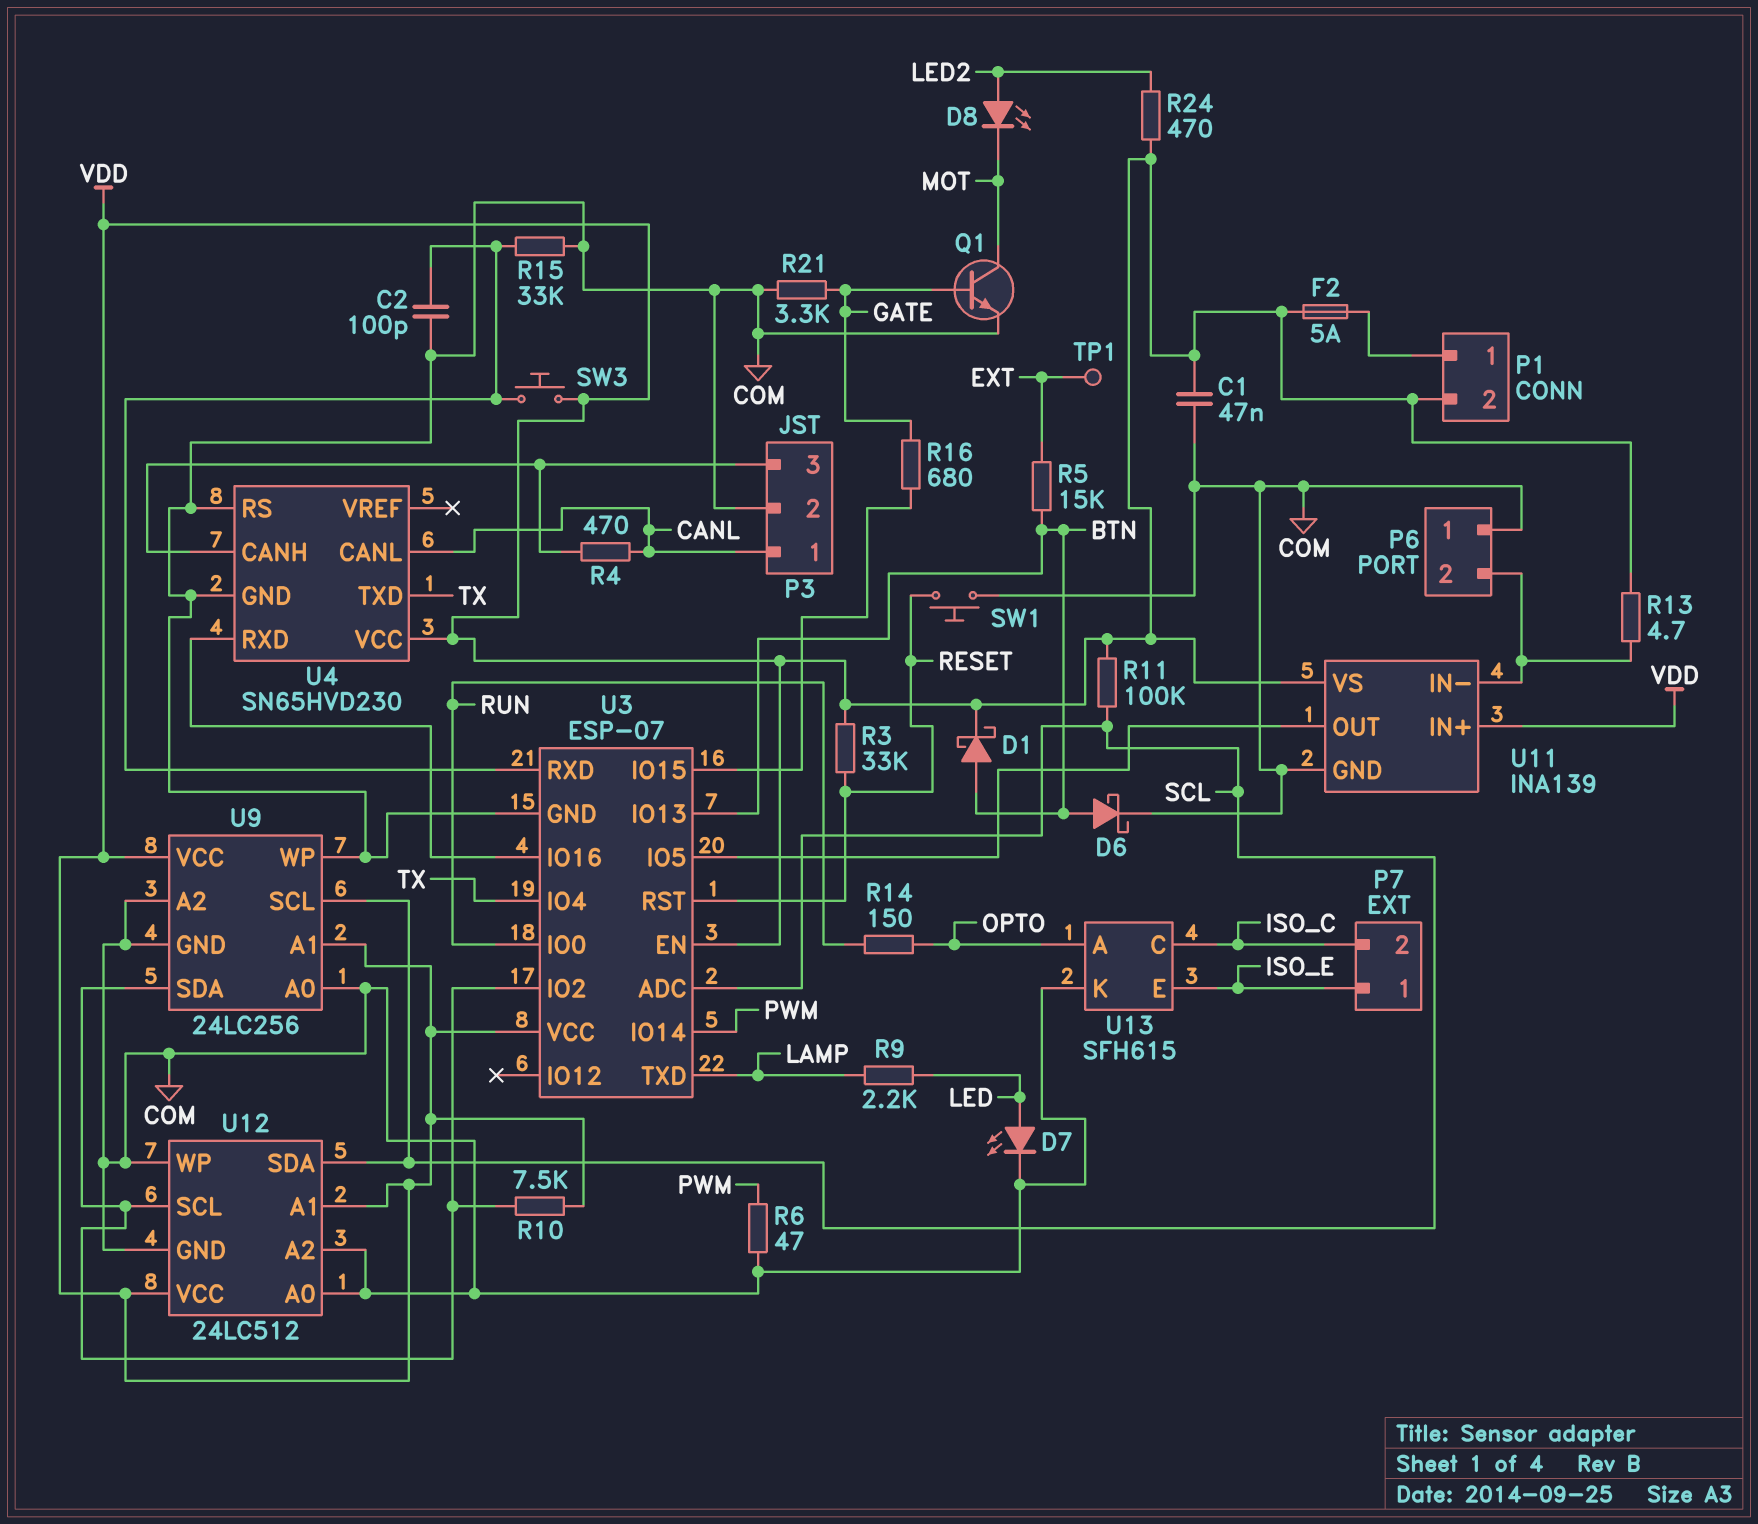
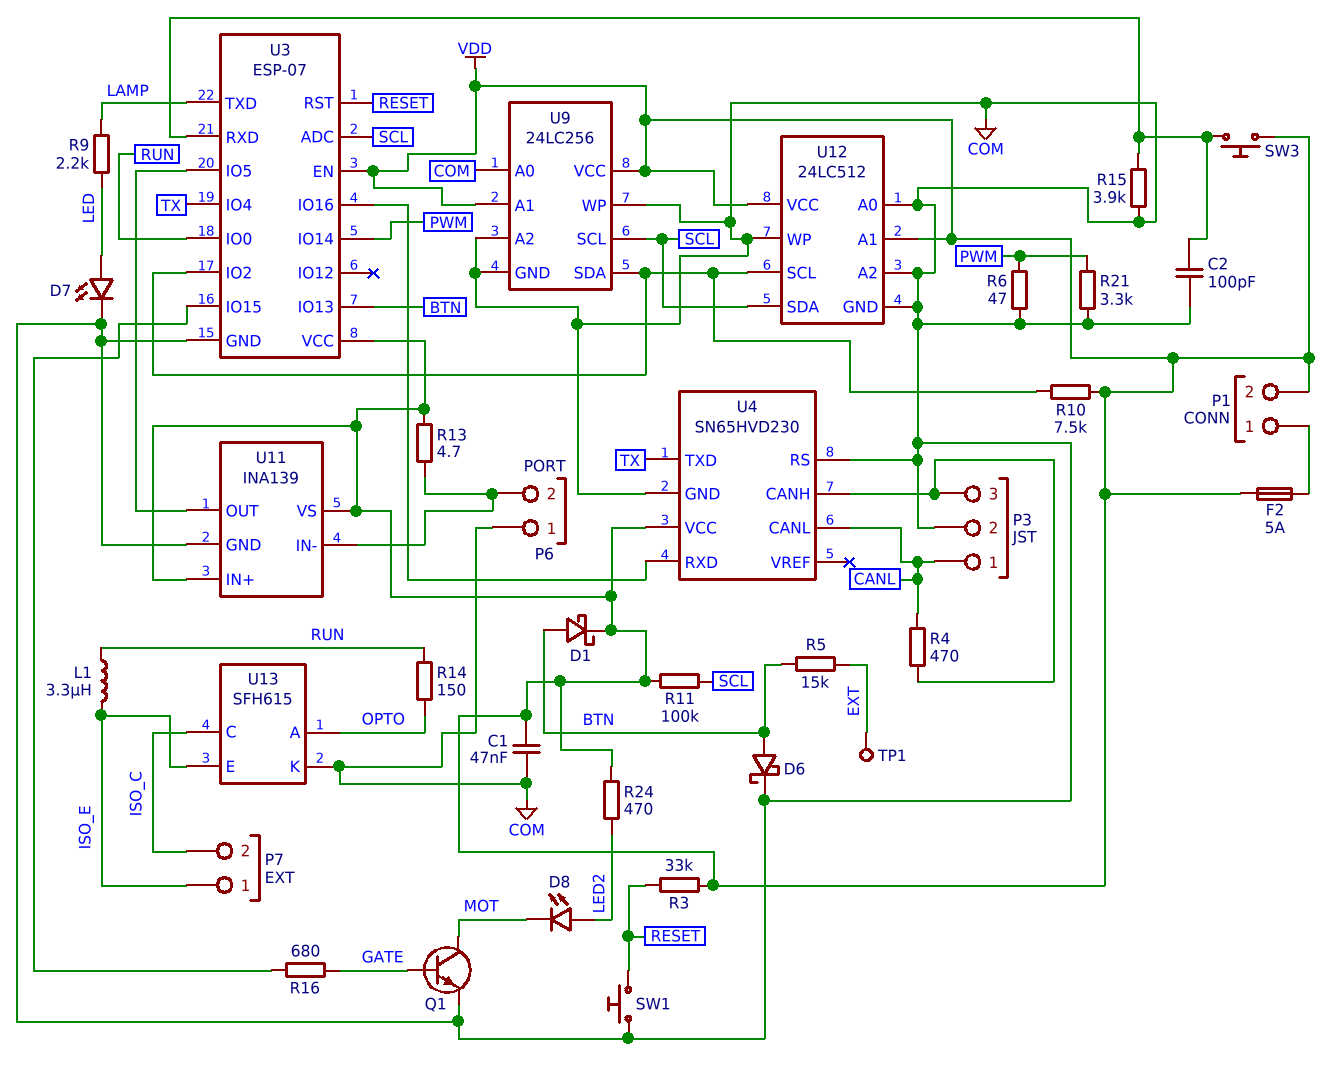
L1: none -> 3.3uH (ISO_E, RUN)
R15: 33k (COM, U3/RXD) -> 3.9k (COM, U3/RXD)
R21: 3.3k (COM, GATE) -> 3.3k (COM, PWM)

